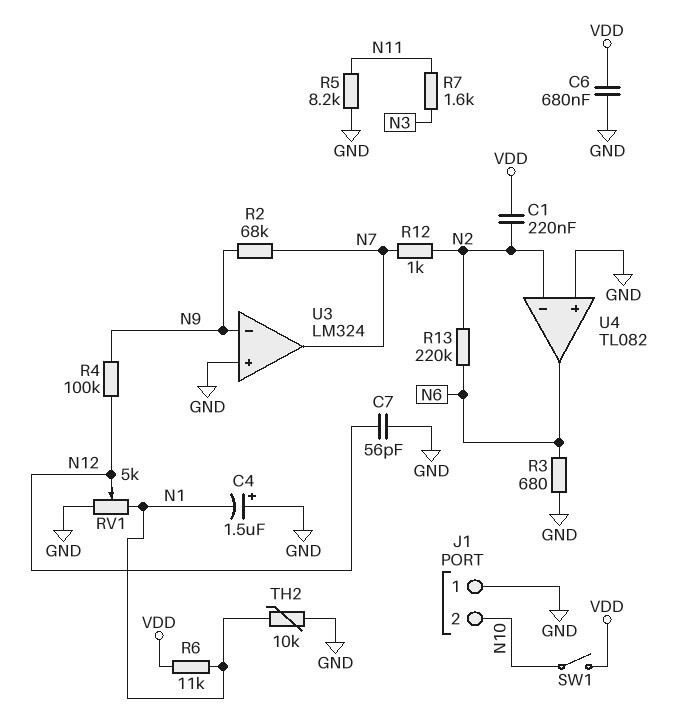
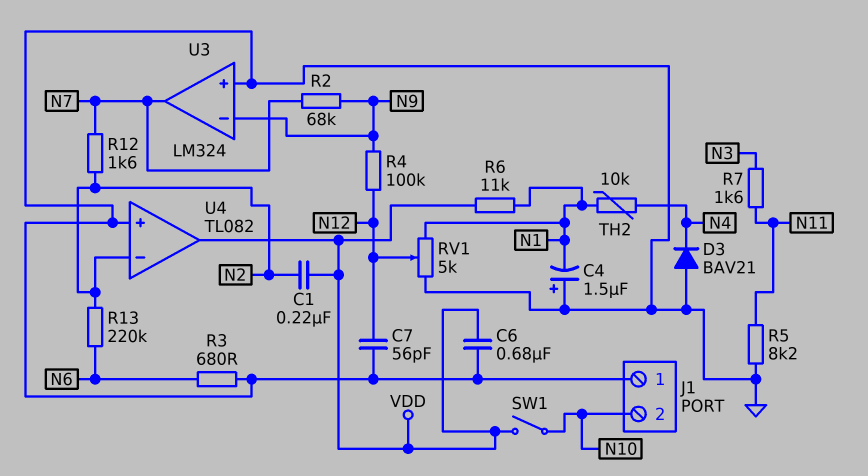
D3: none -> diode BAV21 (A GND, K N4)
R12: 1k (N2, N7) -> 1.6k (N2, N7)
TH2: 10k (GND, N1) -> 10k (N1, N4)
U4 pin out: N6 -> VDD

